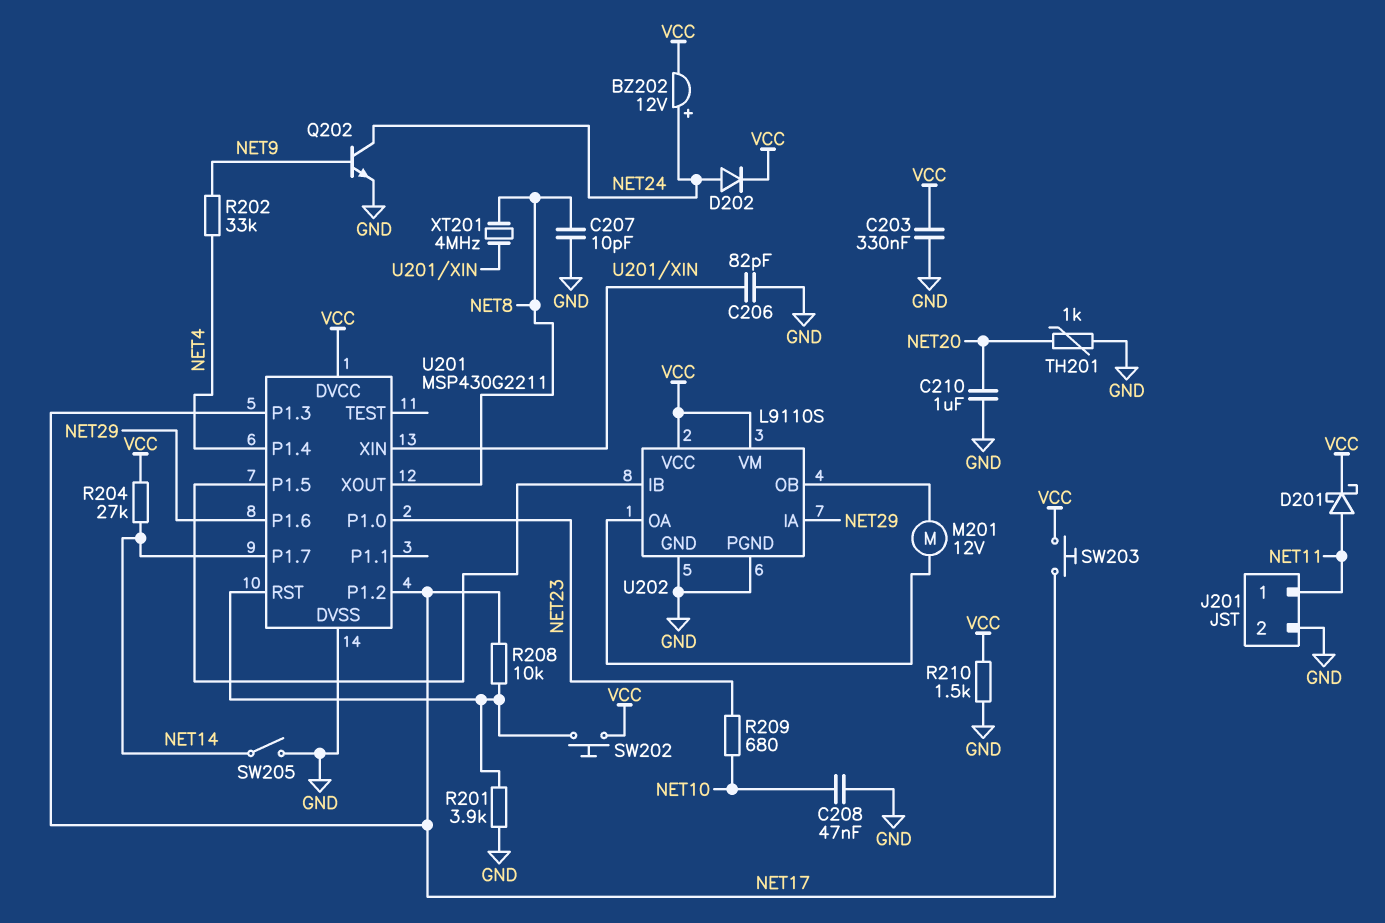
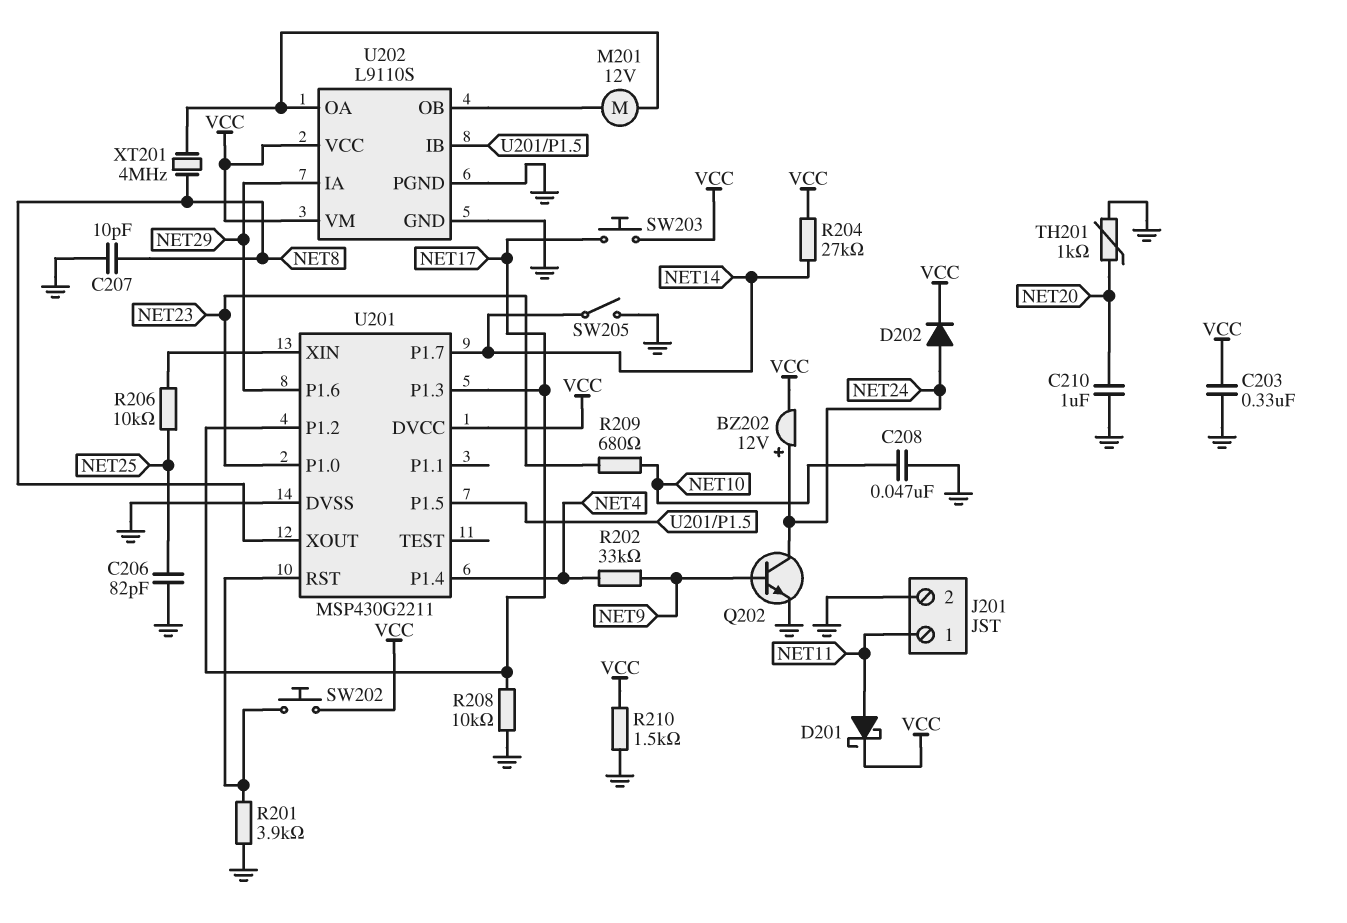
C206: 82pF (GND, U201/XIN) -> 82pF (GND, NET25)
R206: none -> 10k (NET25, U201/XIN)
R208: 10k (NET17, U201/RST) -> 10k (GND, NET17)
XT201: 4MHz (NET8, U201/XIN) -> 4MHz (NET8, U202/OA)

